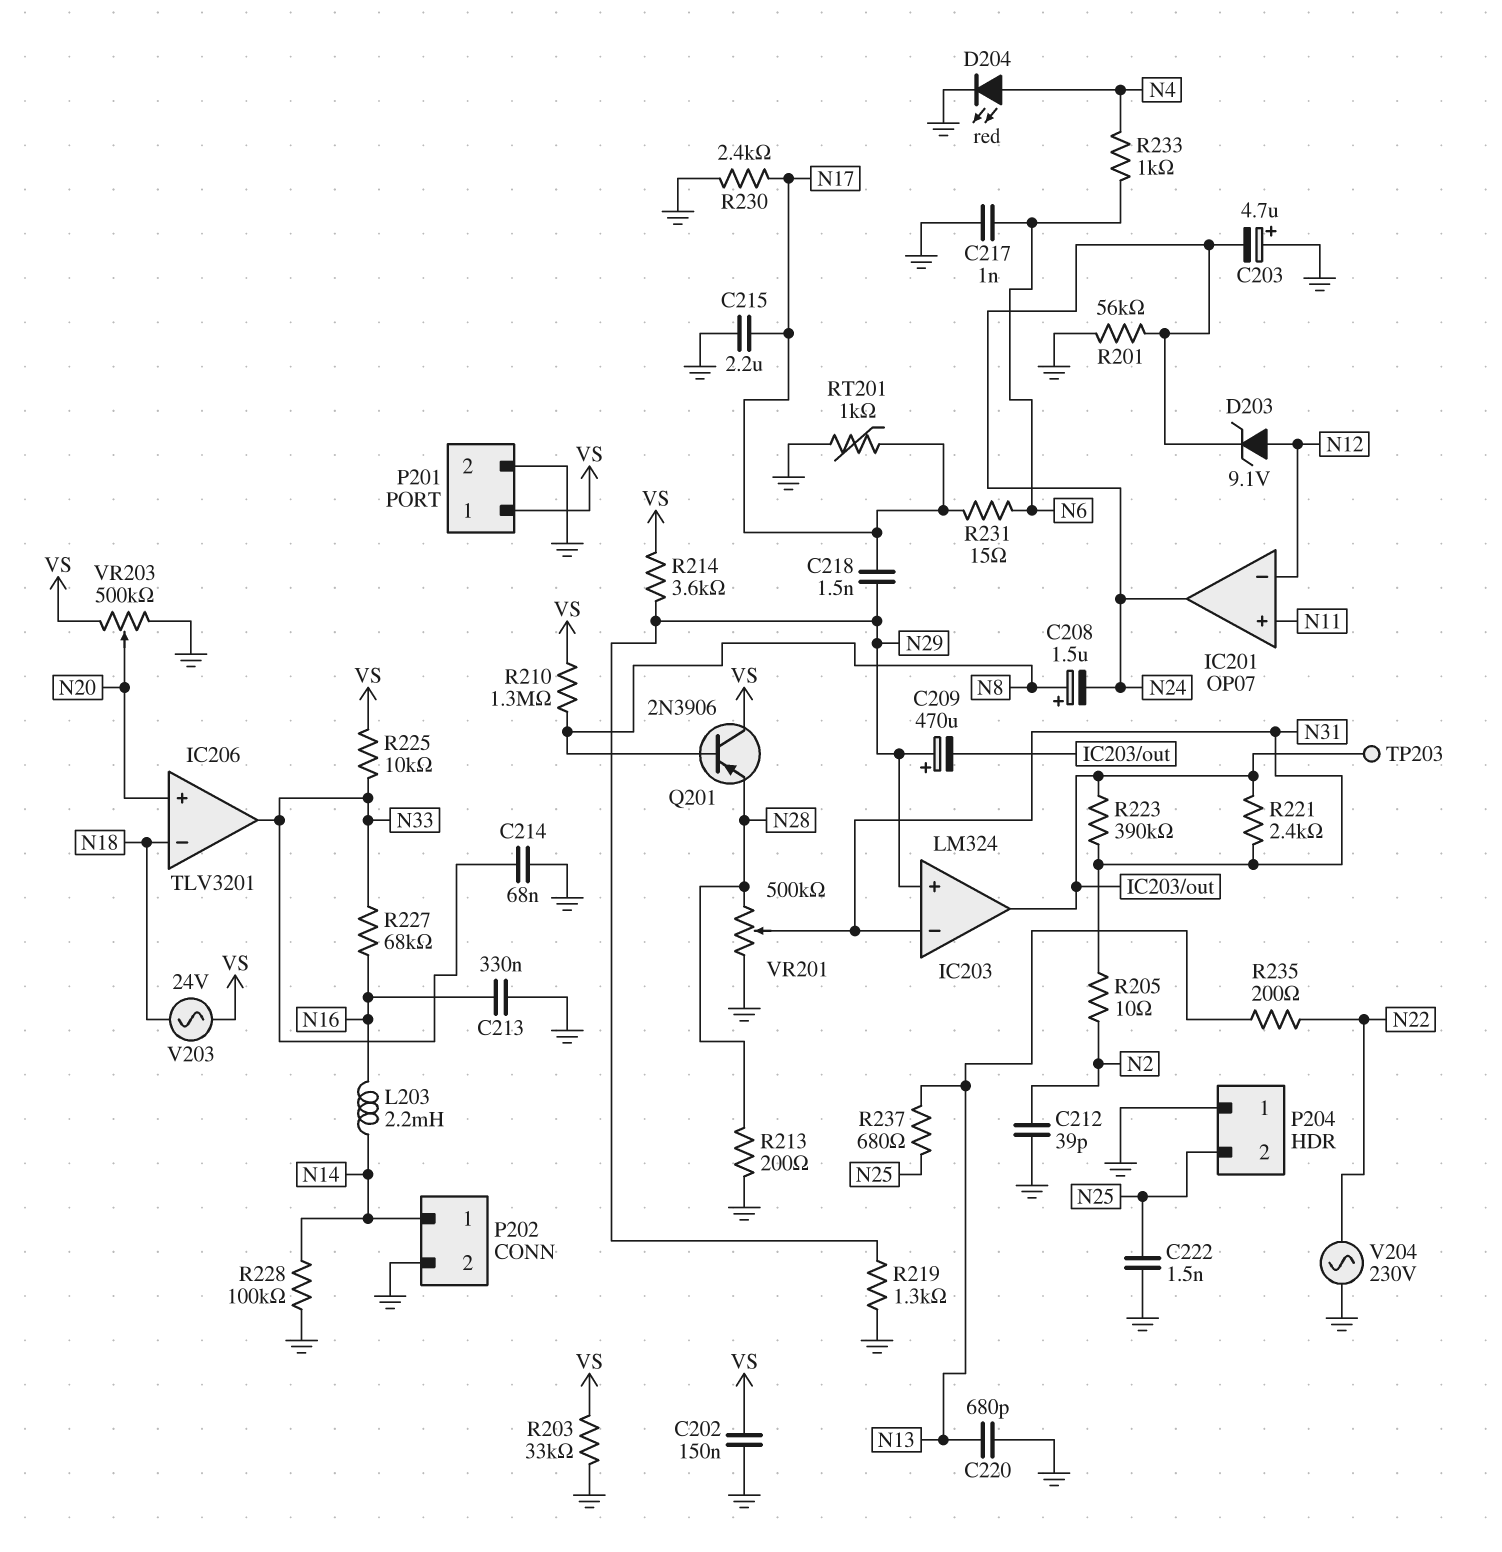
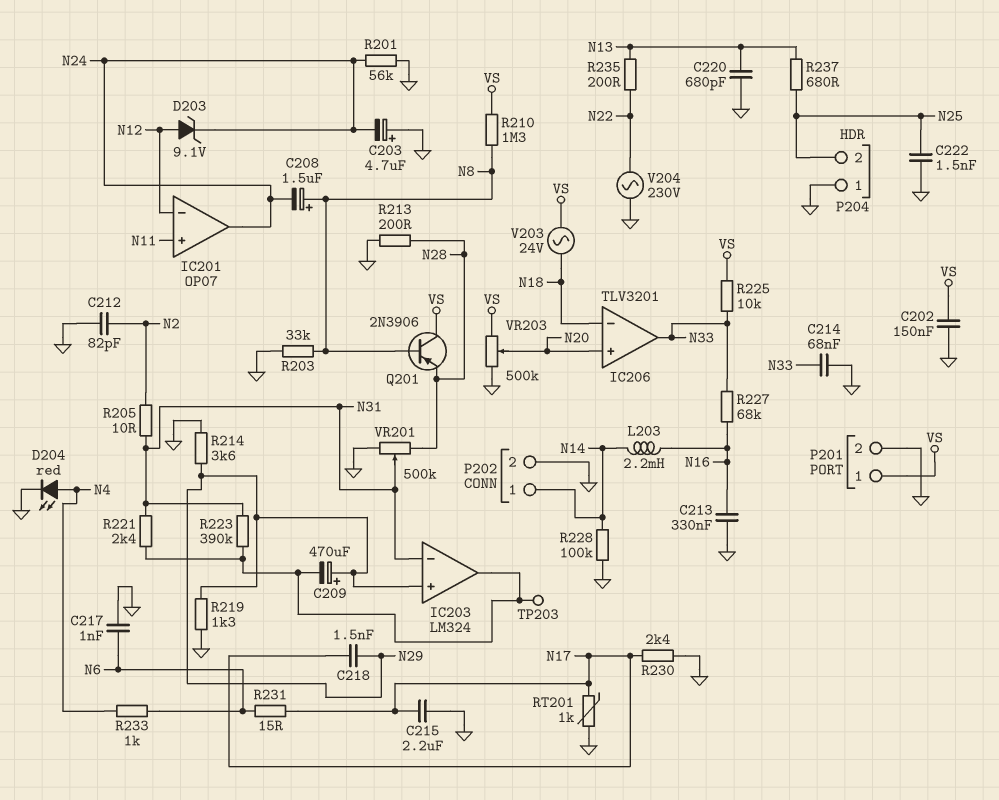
C212: 39pF (GND, N2) -> 82pF (GND, N2)
R203: 33k (GND, VS) -> 33k (GND, N8)
R214: 3.6k (N29, VS) -> 3.6k (GND, N29)

